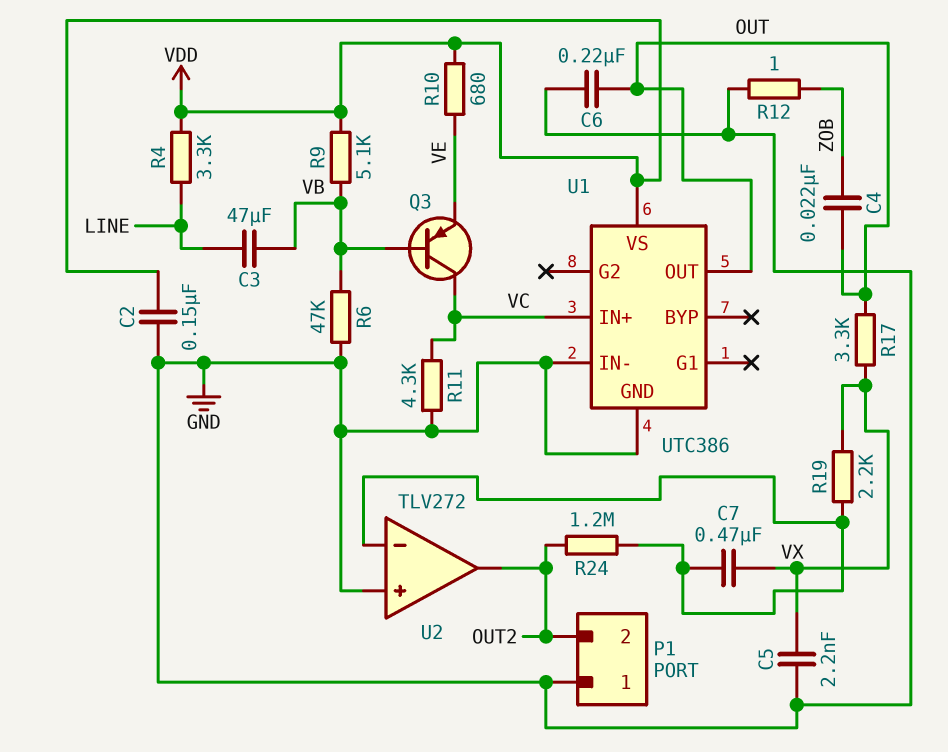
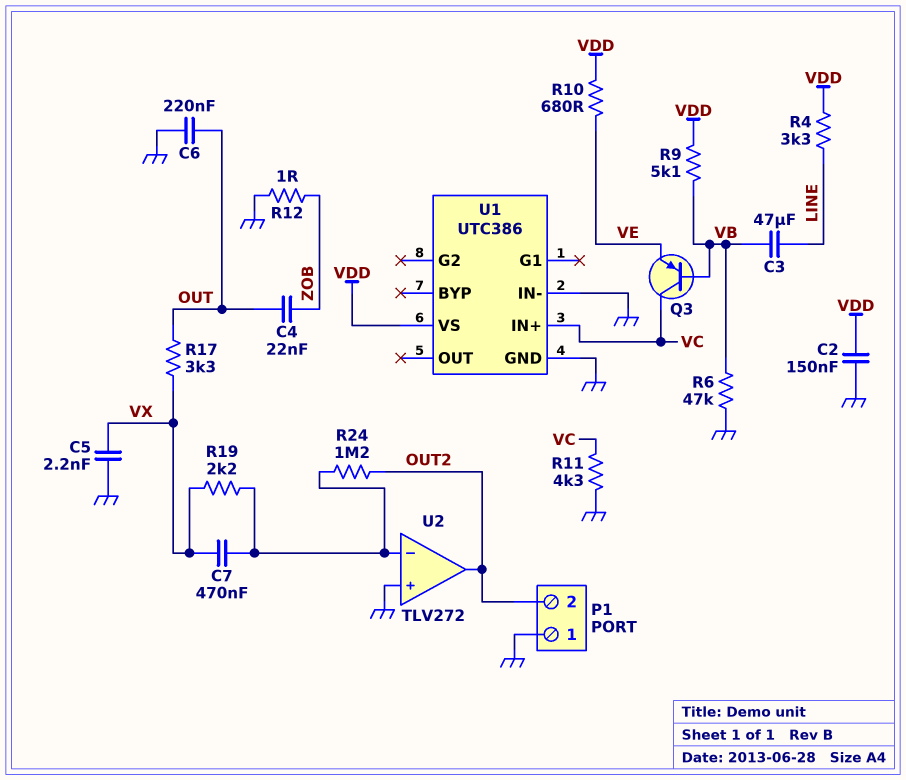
U1 pin OUT: OUT -> none

